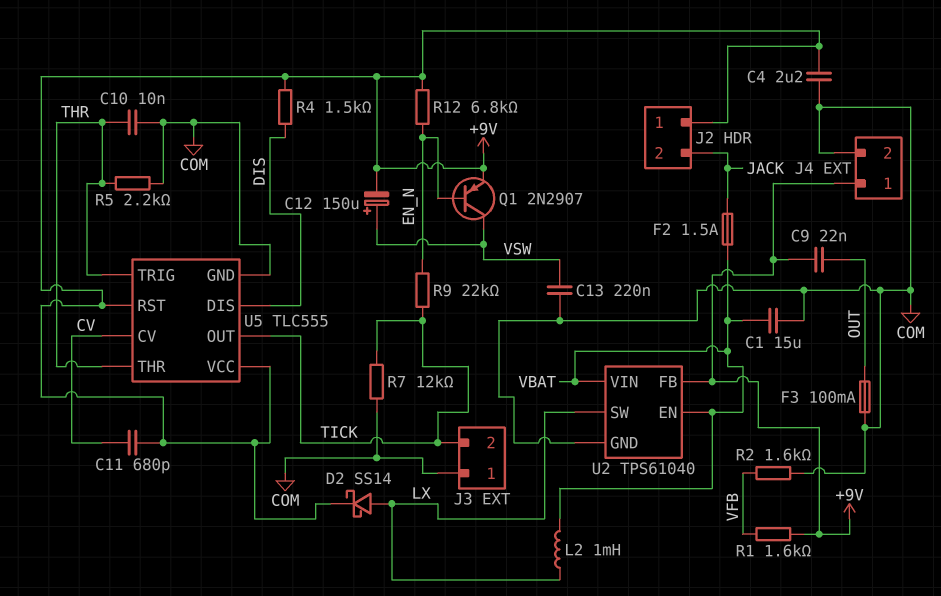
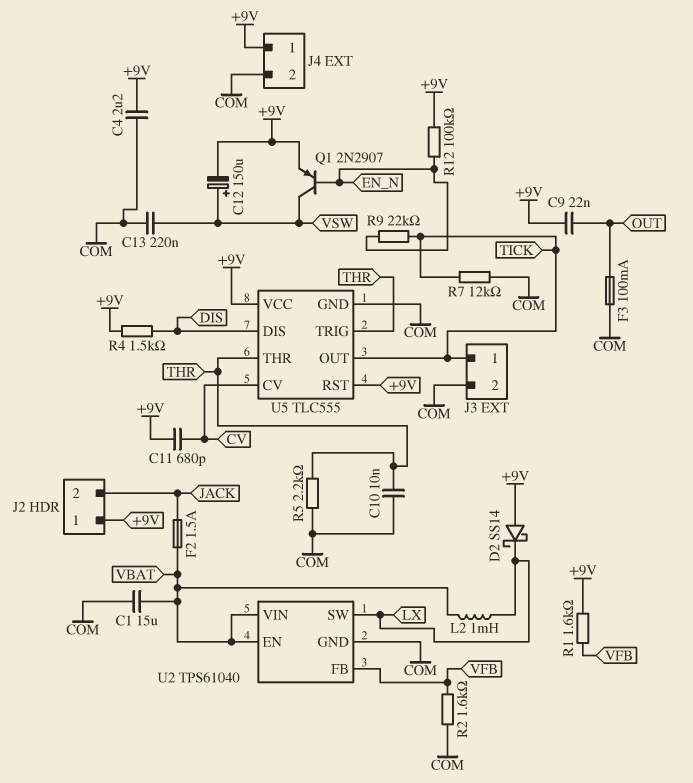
D2: schottky SS14 (A LX, K +9V) -> schottky SS14 (A +9V, K LX)
J3 pin 1: COM -> TICK
J3 pin 2: TICK -> COM
R12: 6.8k (+9V, EN_N) -> 100k (+9V, EN_N)
U2 pin FB: +9V -> VFB

